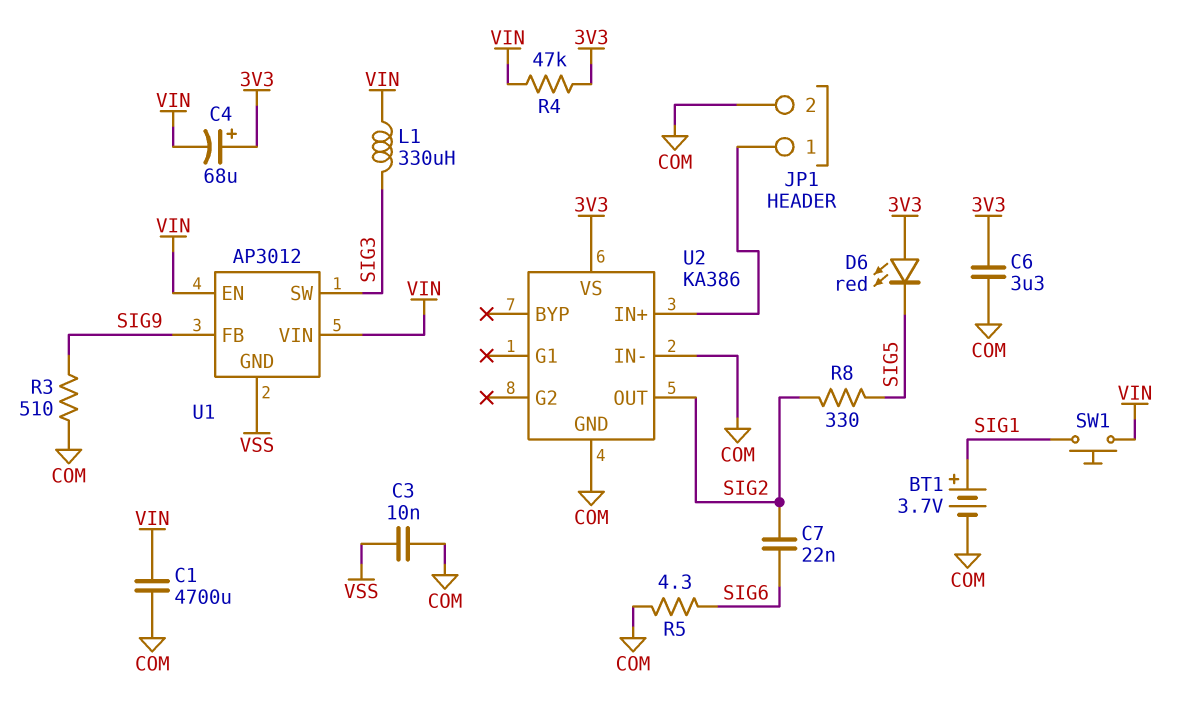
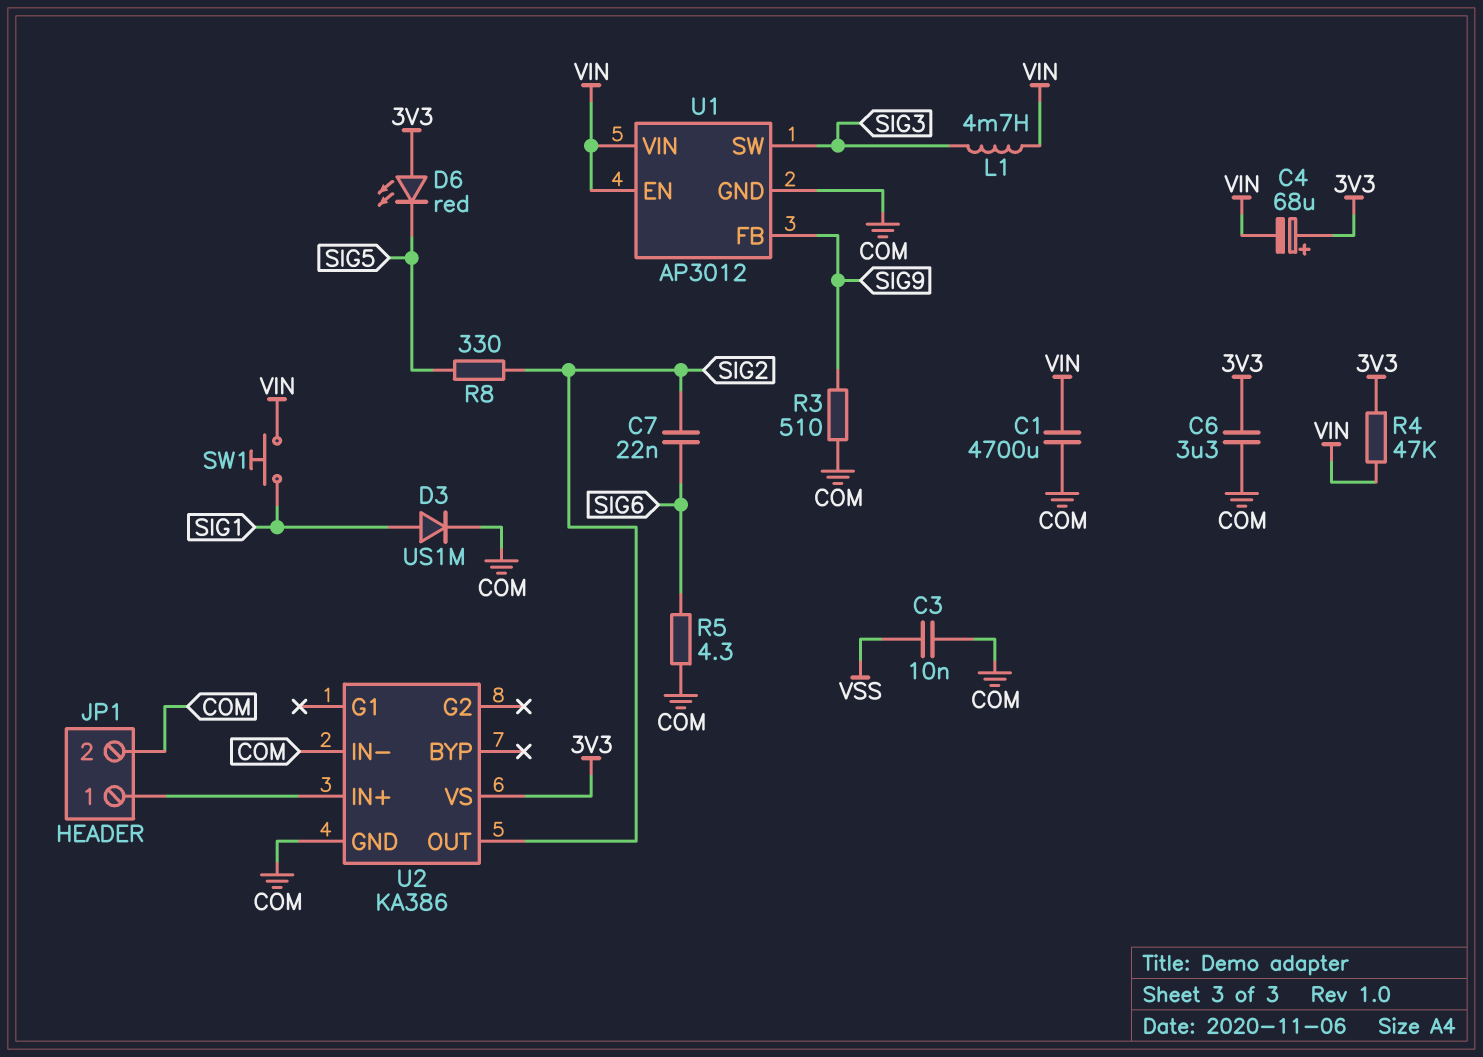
BT1: 3.7V (plus SIG1, minus COM) -> none
D3: none -> diode US1M (A SIG1, K COM)
L1: 330uH (SIG3, VIN) -> 4.7mH (SIG3, VIN)
U1 pin GND: VSS -> COM

